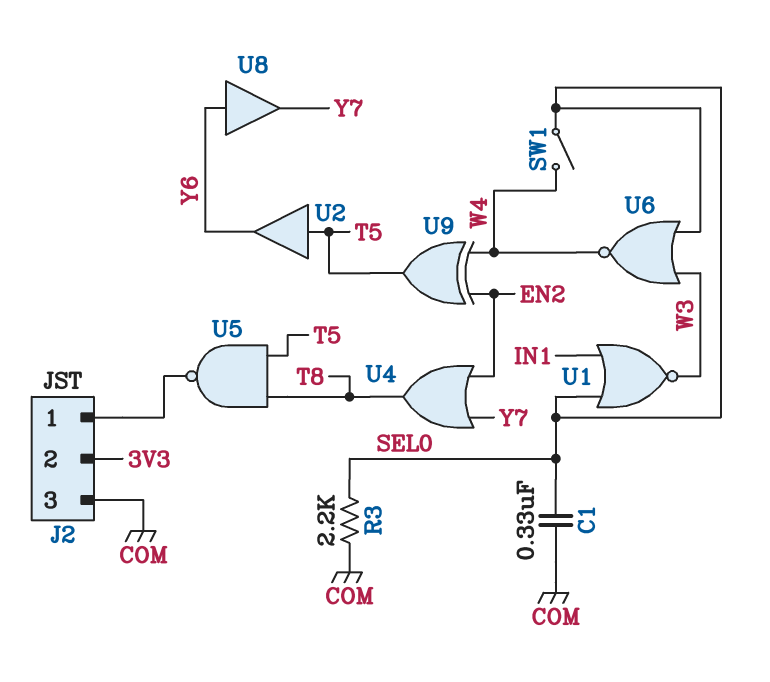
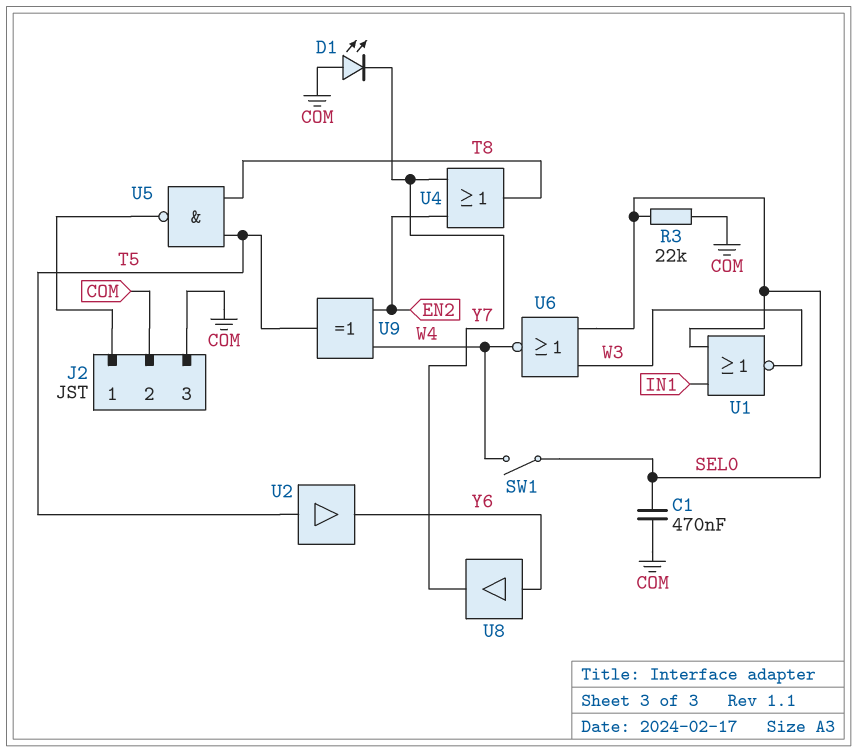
C1: 330nF (COM, SEL0) -> 470nF (COM, SEL0)
D1: none -> LED (A COM, K Y7)
J2 pin 2: 3V3 -> COM
R3: 2.2k (COM, SEL0) -> 22k (COM, SEL0)

